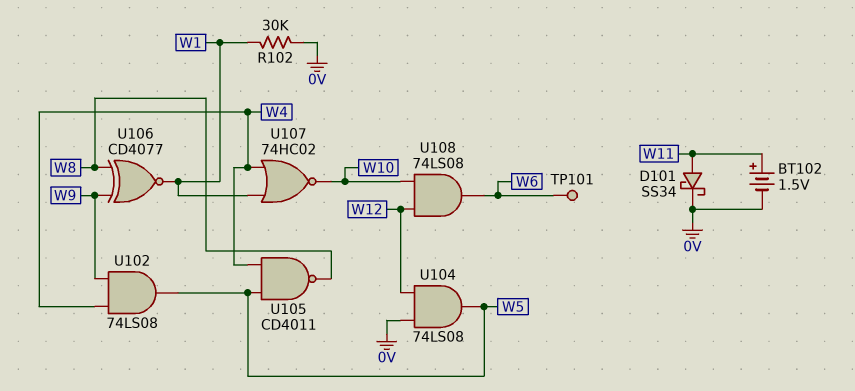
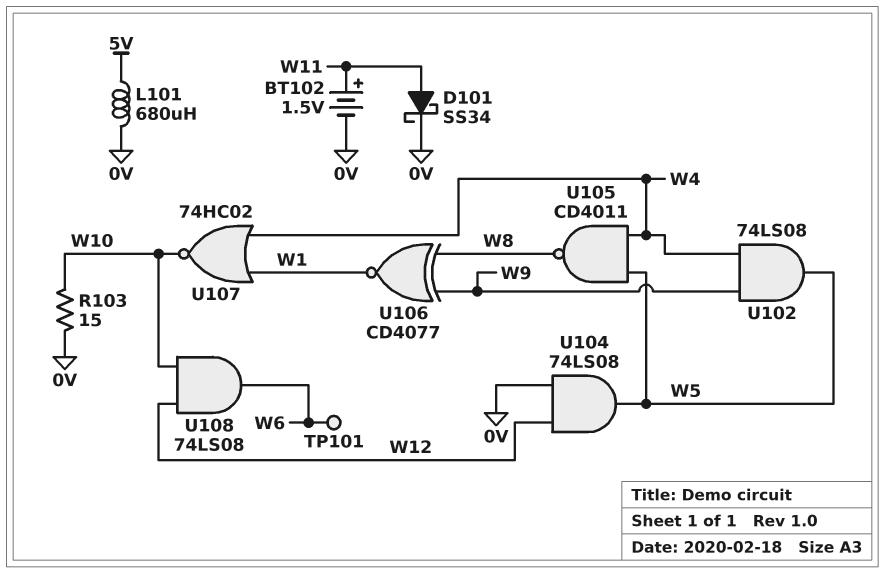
L101: none -> 680uH (0V, 5V)
R102: 30k (0V, W1) -> none
R103: none -> 15 (0V, W10)

